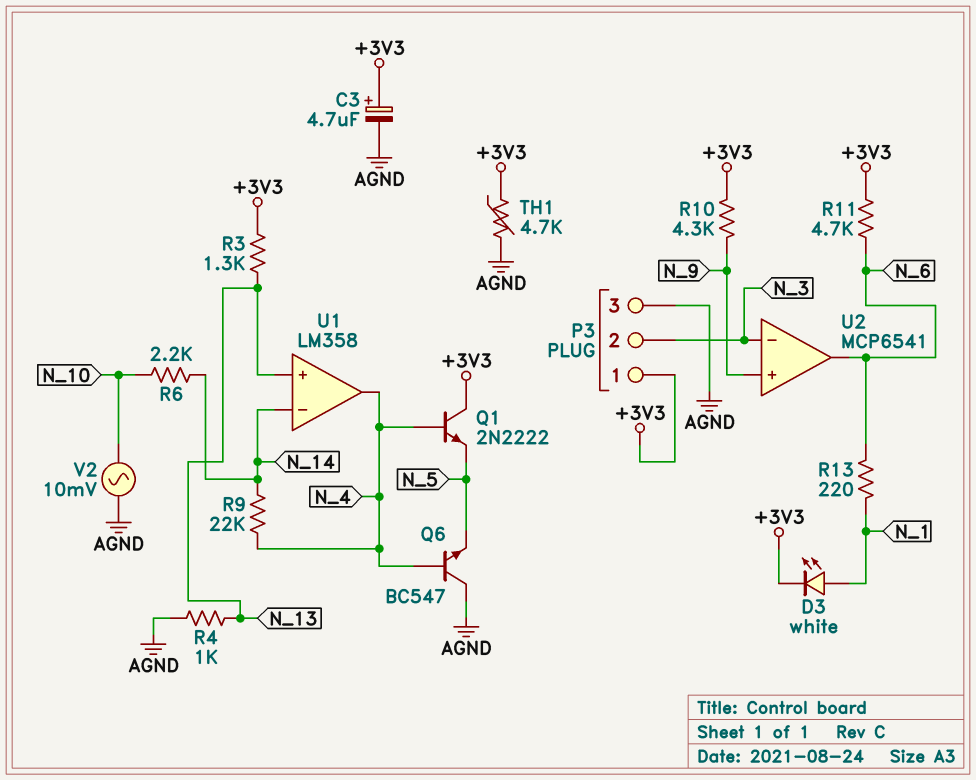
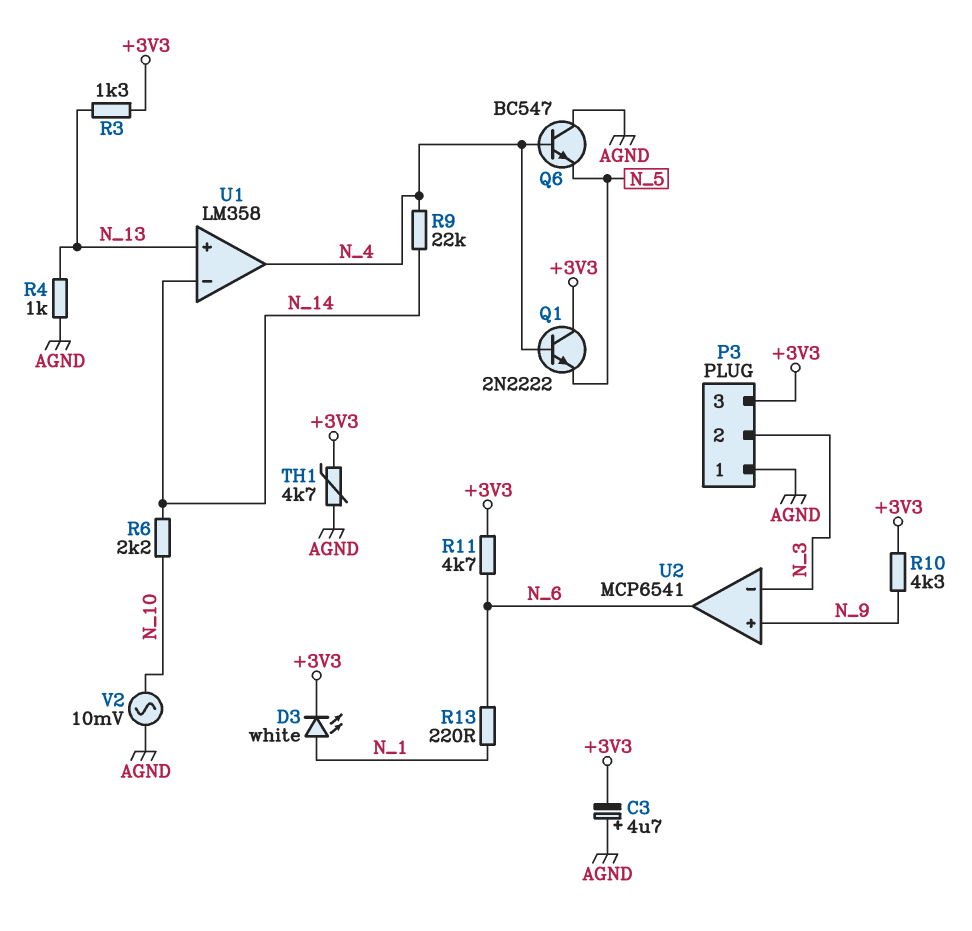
C3: 4.7uF (plus +3V3, minus AGND) -> 4.7uF (plus AGND, minus +3V3)
P3 pin 1: +3V3 -> AGND
P3 pin 3: AGND -> +3V3

